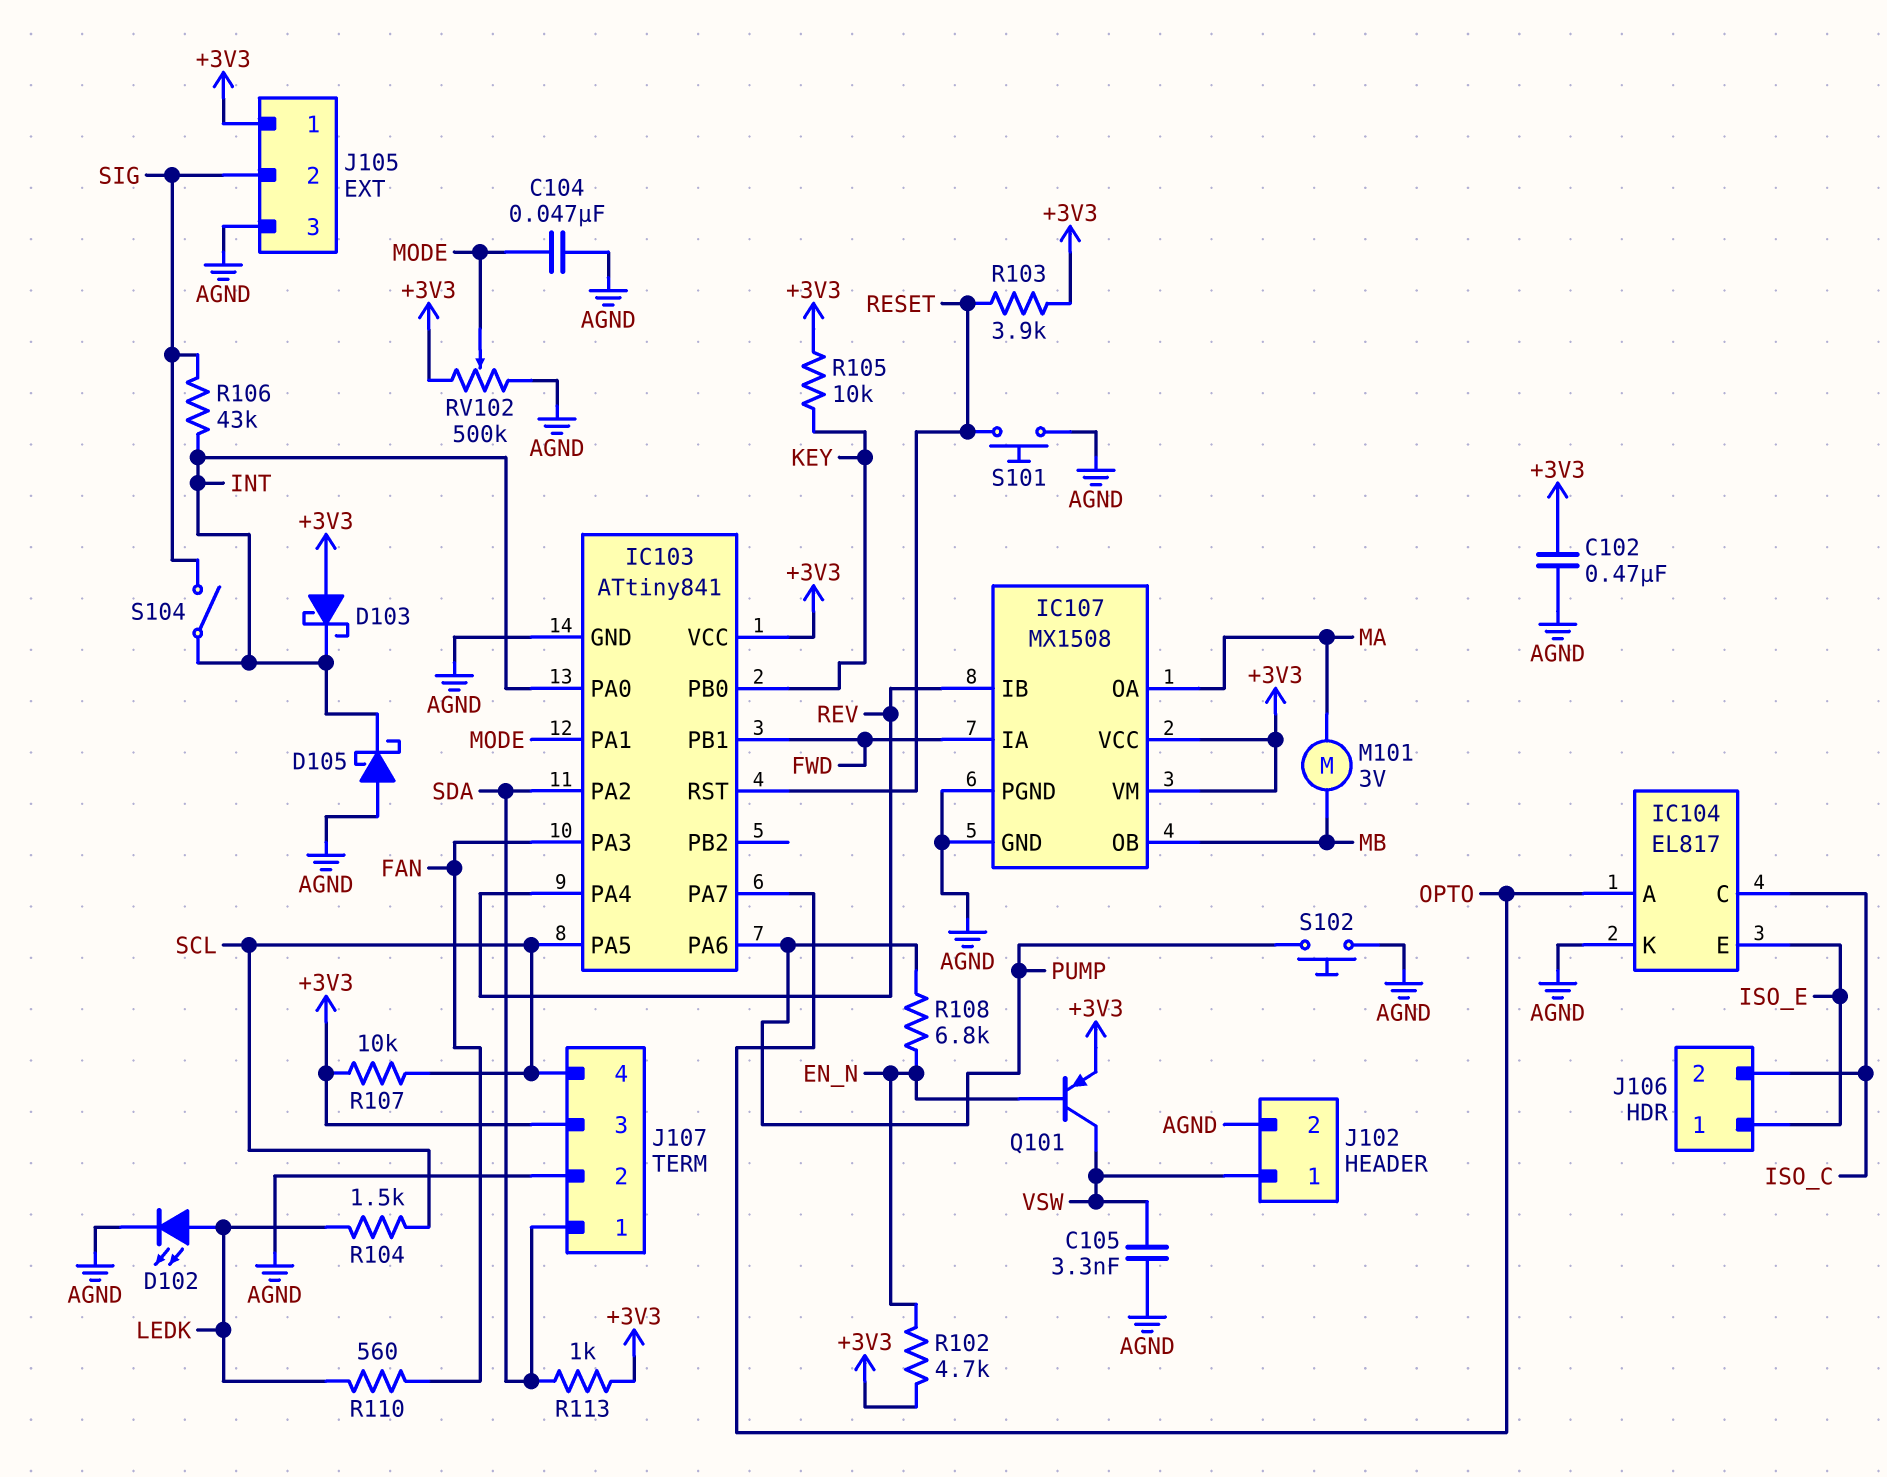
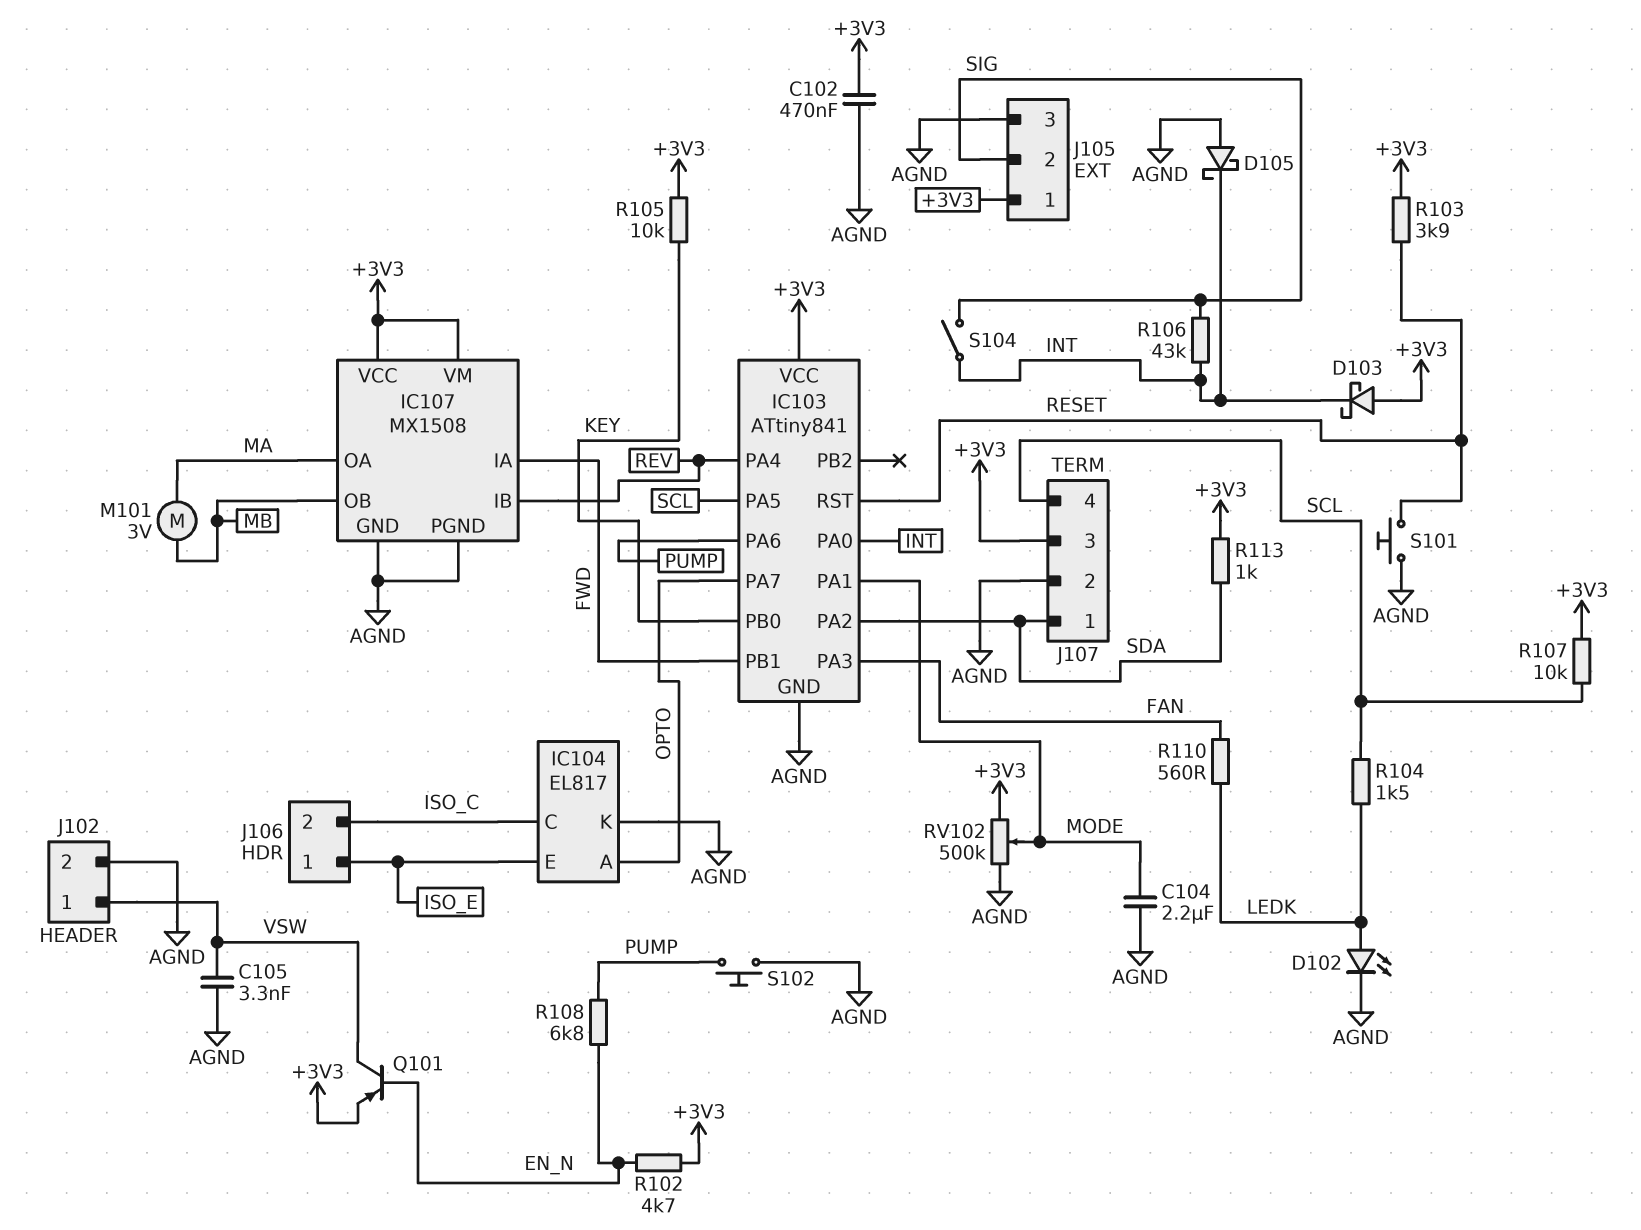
C104: 47nF (AGND, MODE) -> 2.2uF (AGND, MODE)

